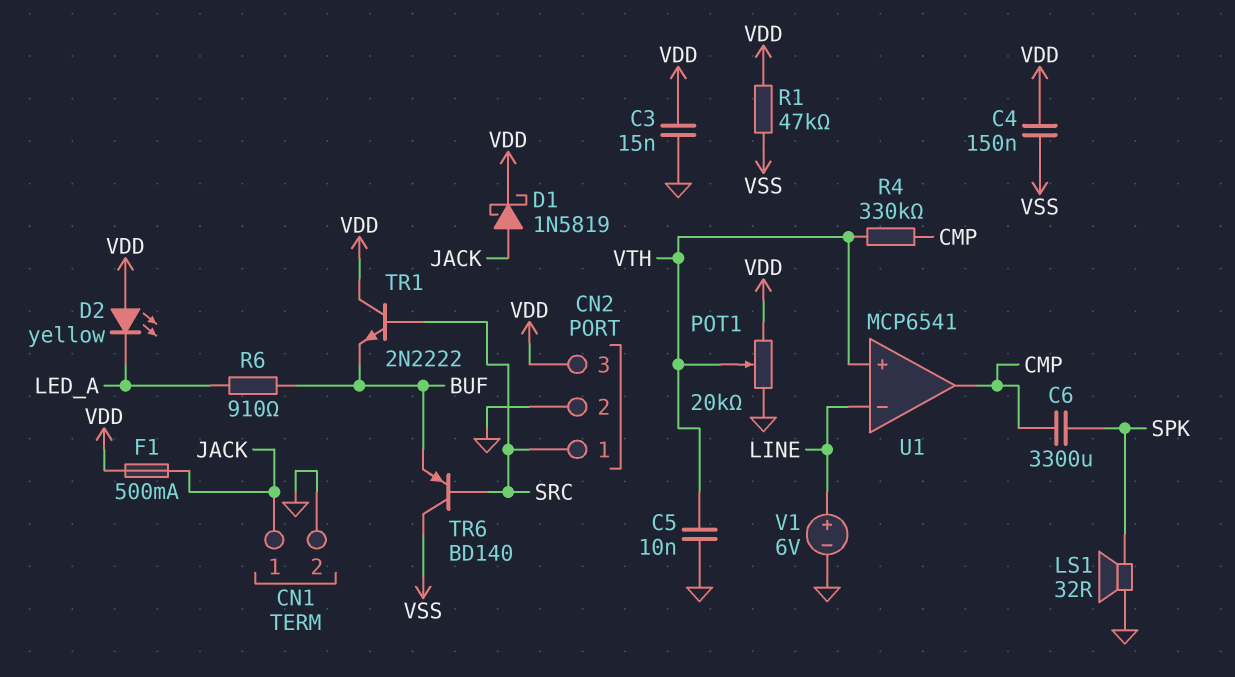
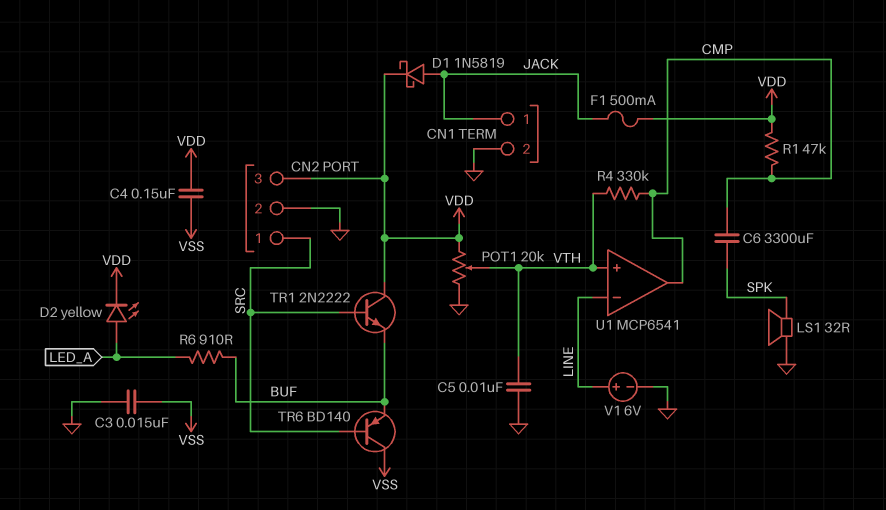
C3: 15nF (GND, VDD) -> 15nF (GND, VSS)
D2: LED yellow (A VDD, K LED_A) -> LED yellow (A LED_A, K VDD)
R1: 47k (VDD, VSS) -> 47k (CMP, VDD)

